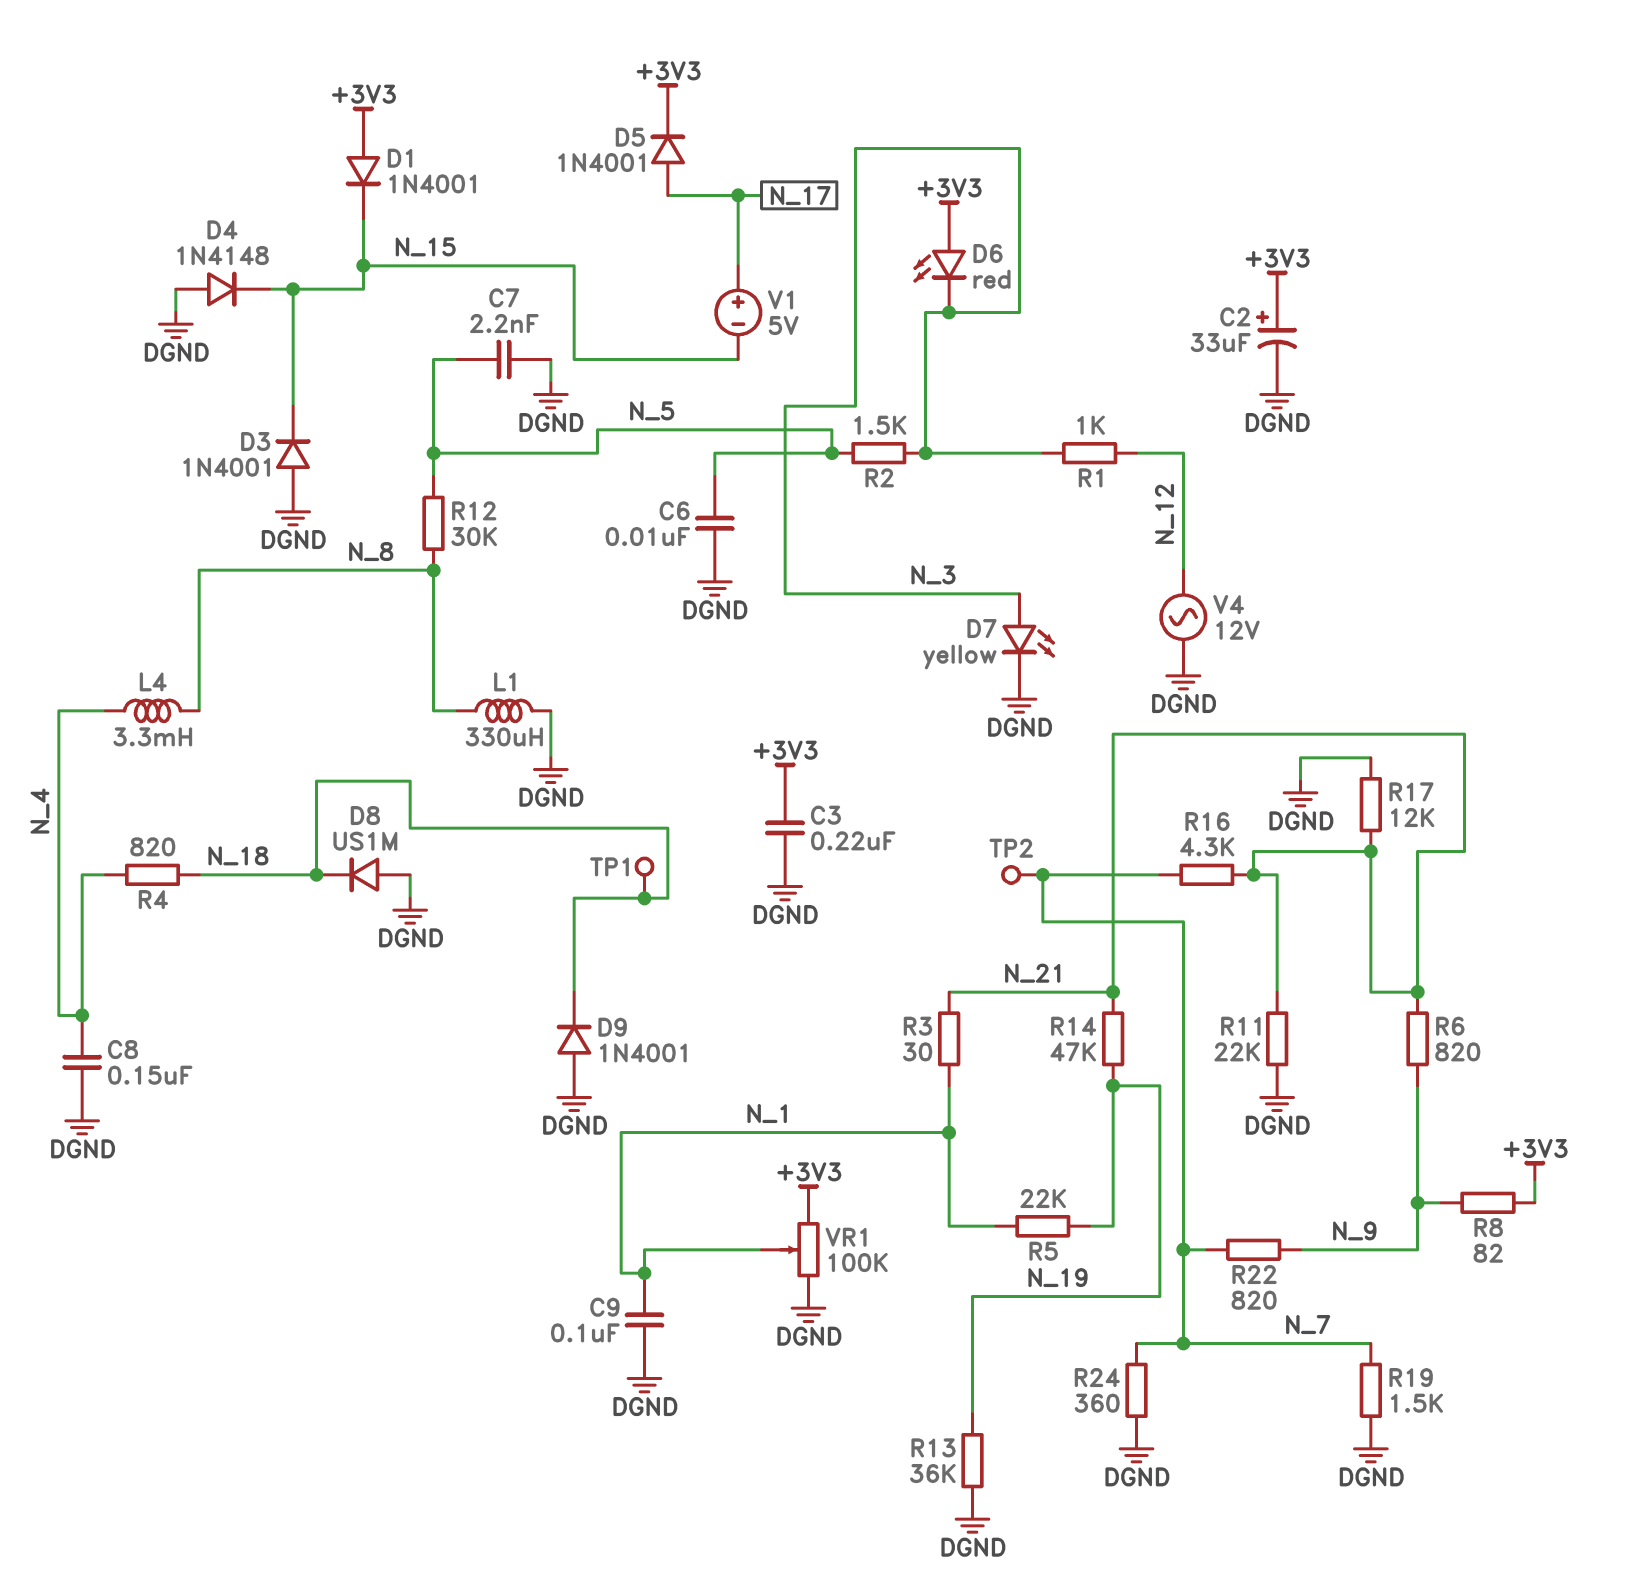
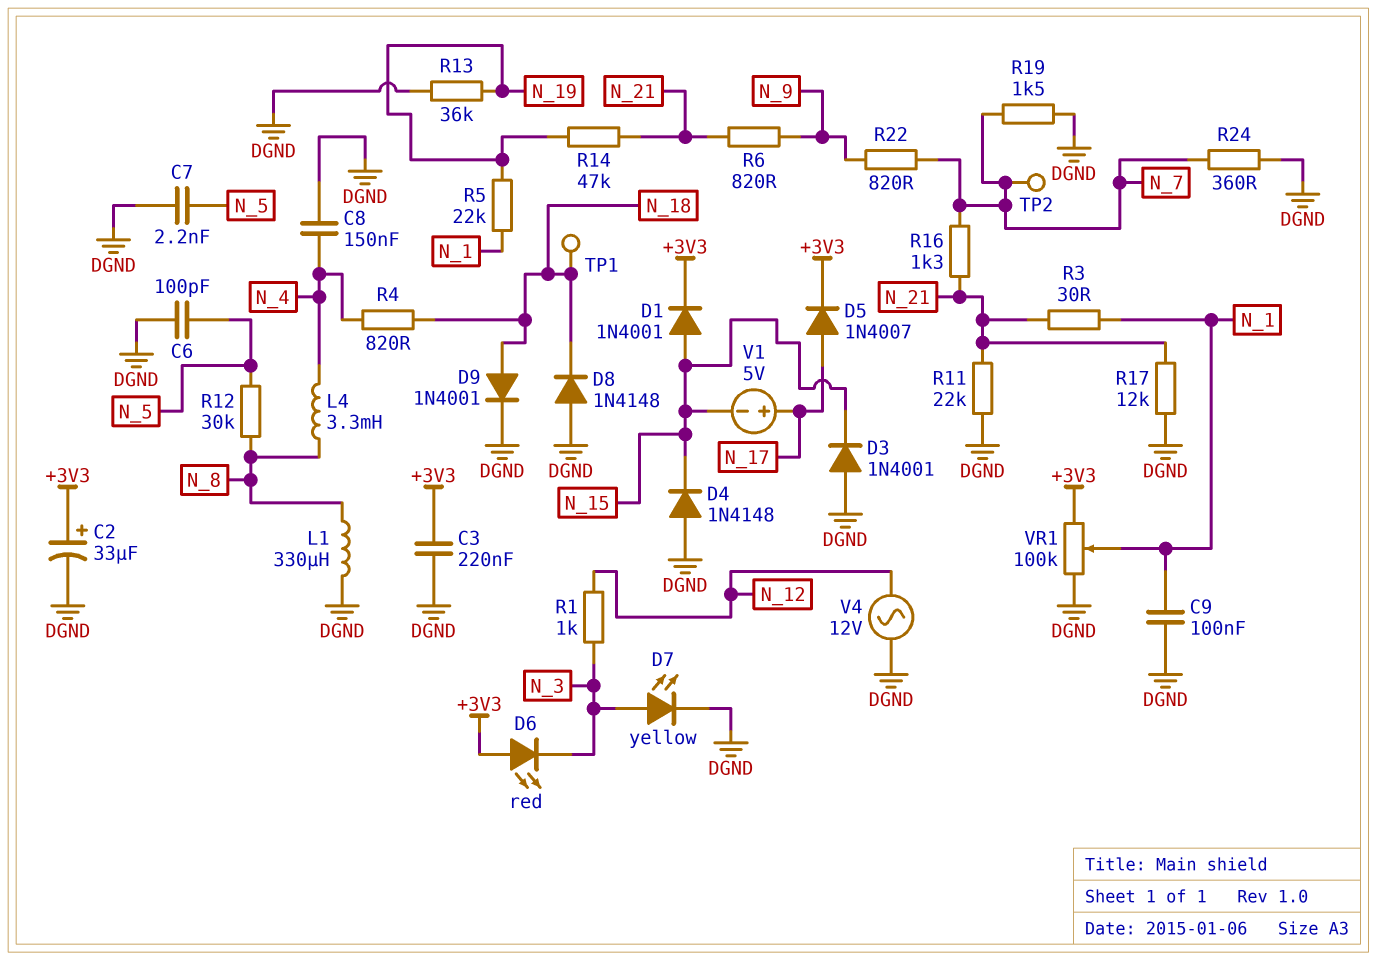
C6: 10nF (DGND, N_5) -> 100pF (DGND, N_5)
D1: diode 1N4001 (A +3V3, K N_15) -> diode 1N4001 (A N_15, K +3V3)
D5: diode 1N4001 (A N_17, K +3V3) -> diode 1N4007 (A N_17, K +3V3)
D8: diode US1M (A DGND, K N_18) -> diode 1N4148 (A DGND, K N_18)
D9: diode 1N4001 (A DGND, K N_18) -> diode 1N4001 (A N_18, K DGND)
R2: 1.5k (N_3, N_5) -> none
R8: 82 (+3V3, N_9) -> none
R16: 4.3k (N_7, N_21) -> 1.3k (N_7, N_21)

